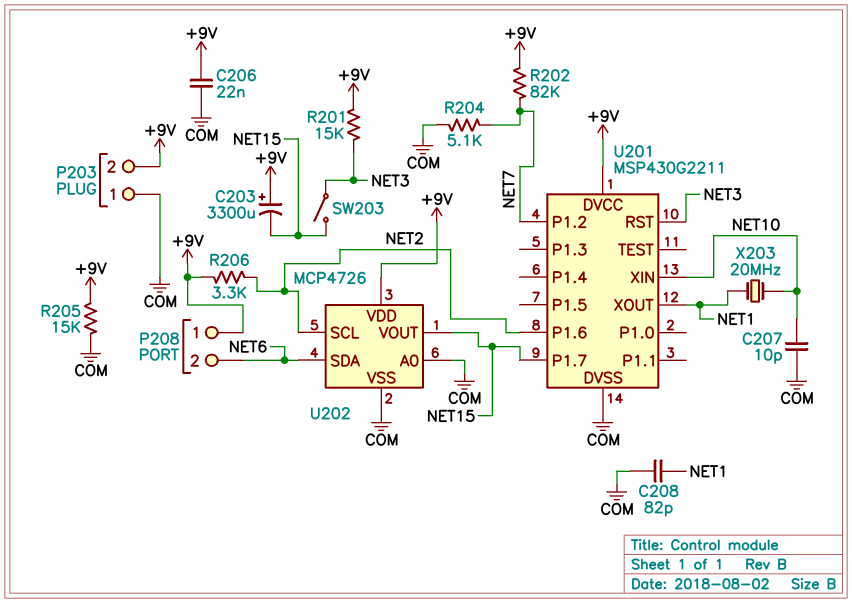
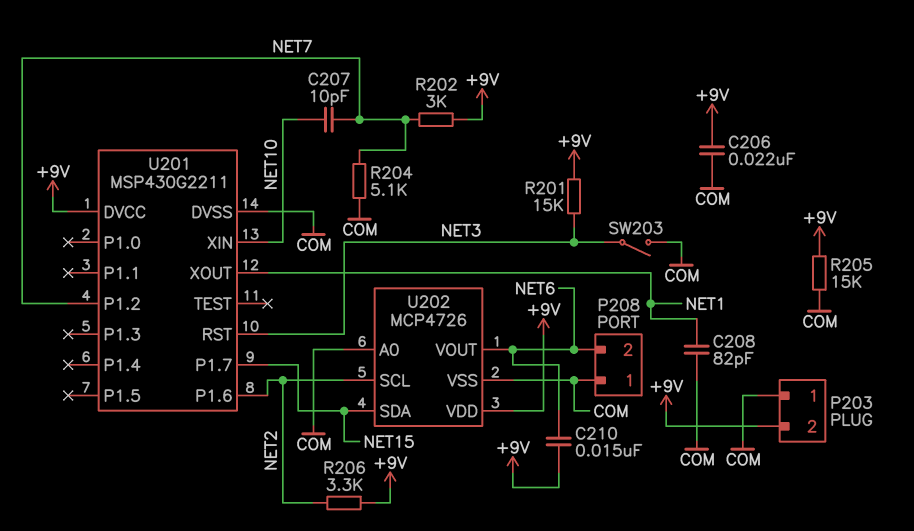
C203: 3300uF (plus +9V, minus NET15) -> none
C207: 10pF (COM, NET10) -> 10pF (NET7, NET10)
C210: none -> 15nF (+9V, NET6)
P208 pin 1: +9V -> COM
R202: 82k (+9V, NET7) -> 3k (+9V, NET7)
SW203: switch (NET3, NET15) -> switch (COM, NET3)
U202 pin SDA: NET6 -> NET15
U202 pin VOUT: NET15 -> NET6
X203: 20MHz (NET1, NET10) -> none

